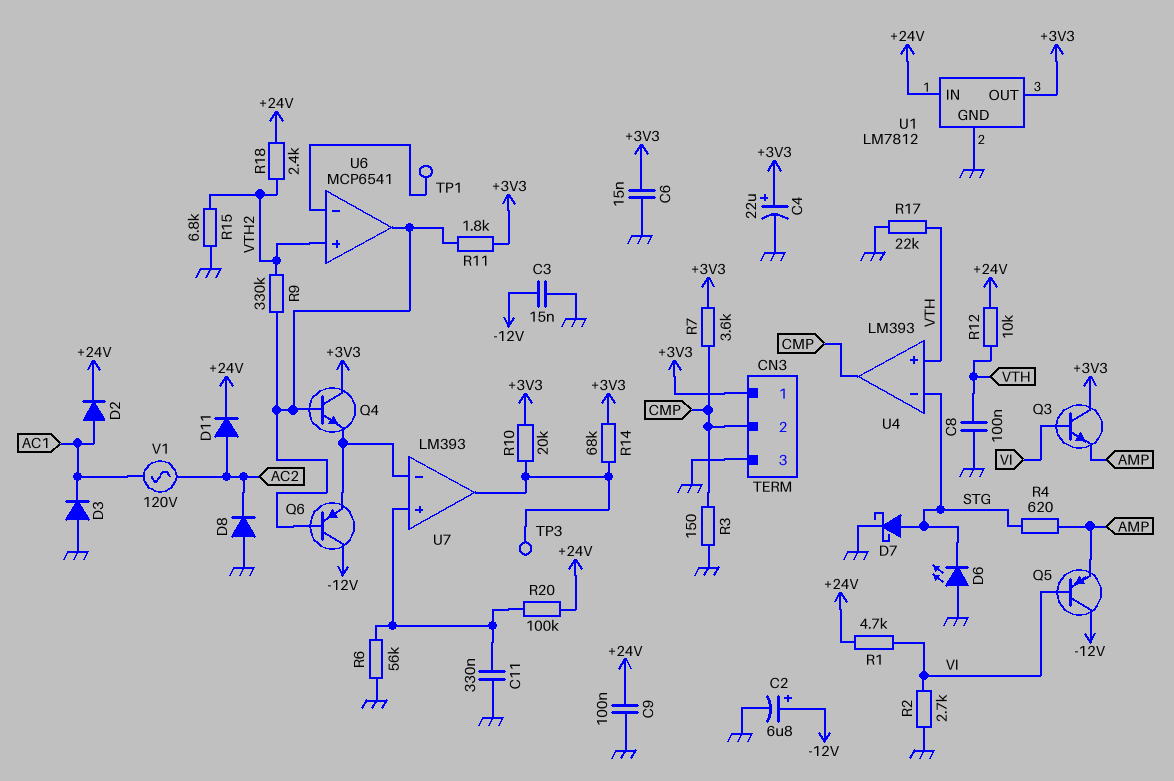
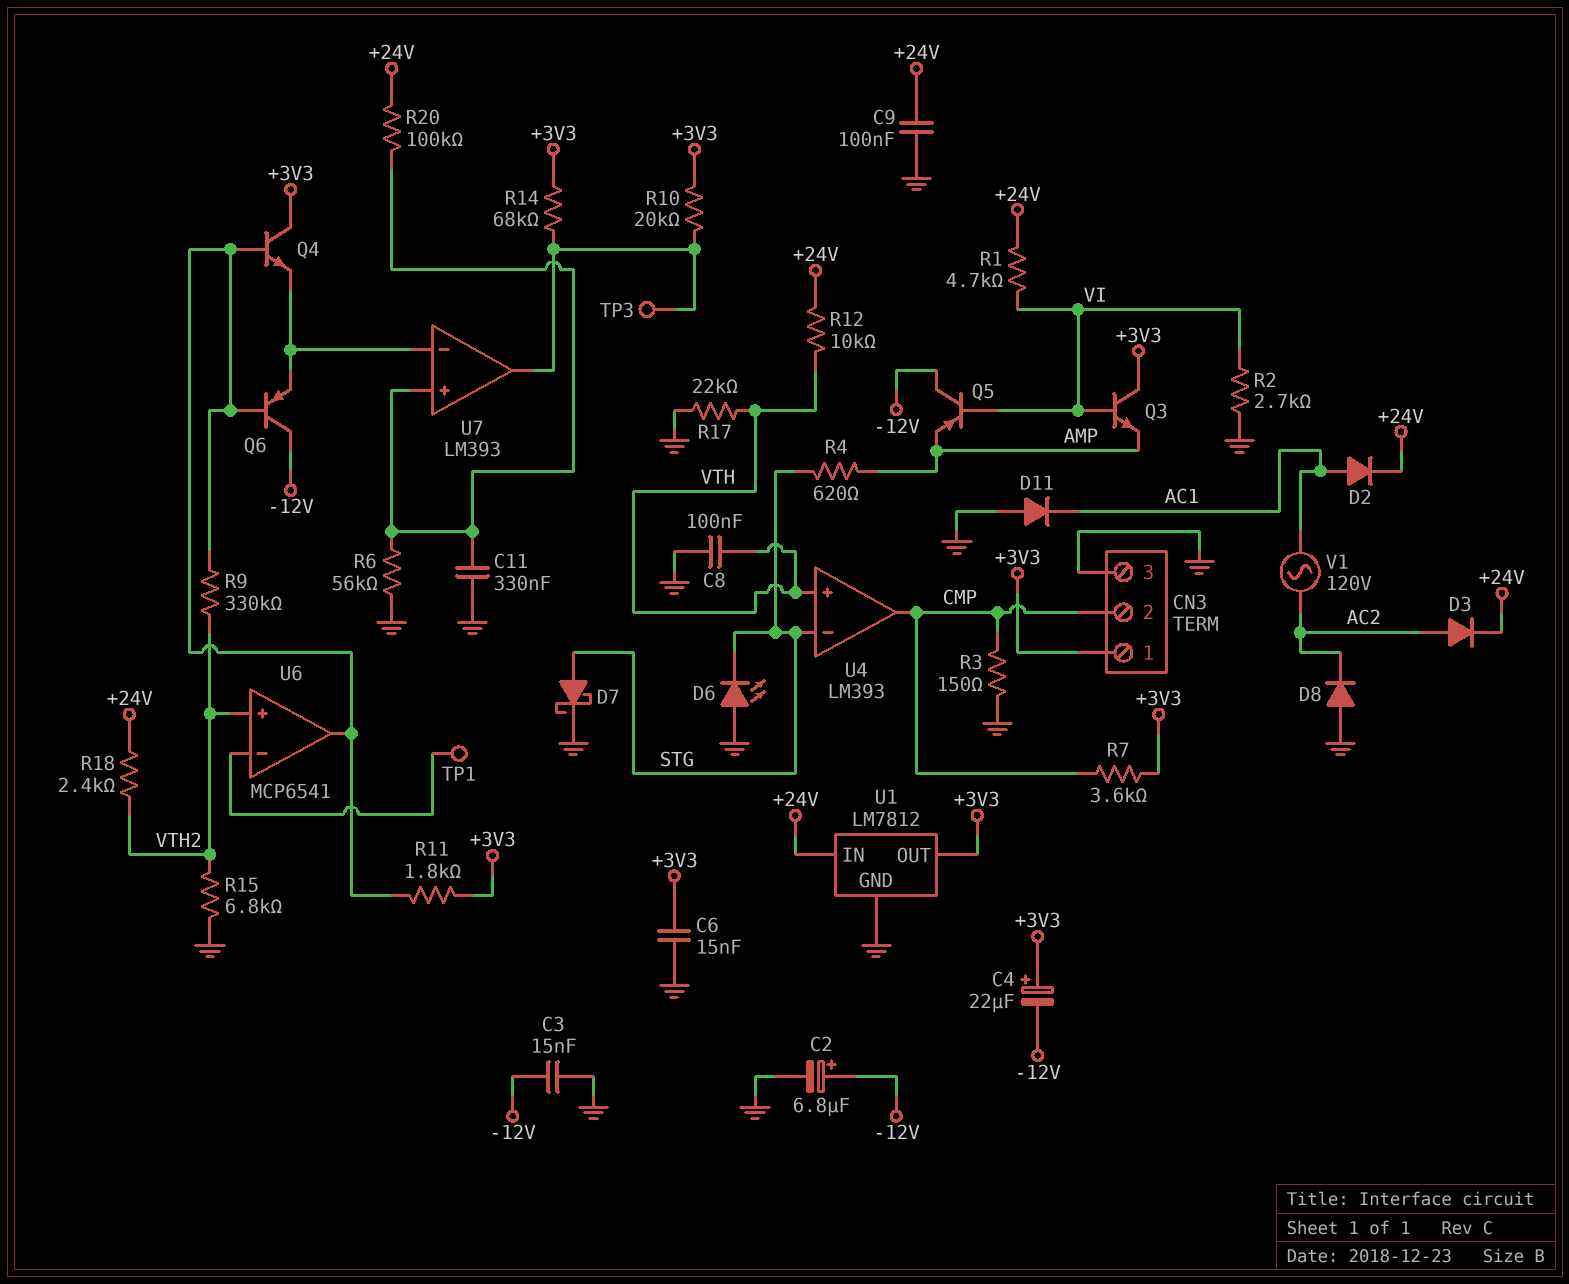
C4: 22uF (plus +3V3, minus GND) -> 22uF (plus +3V3, minus -12V)
D3: diode (A GND, K AC1) -> diode (A AC2, K +24V)
D11: diode (A AC2, K +24V) -> diode (A GND, K AC1)

